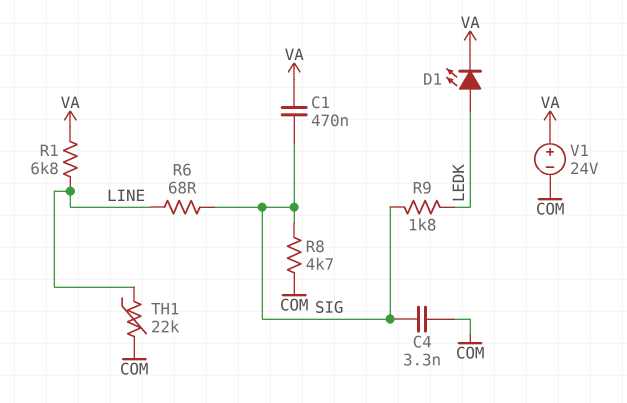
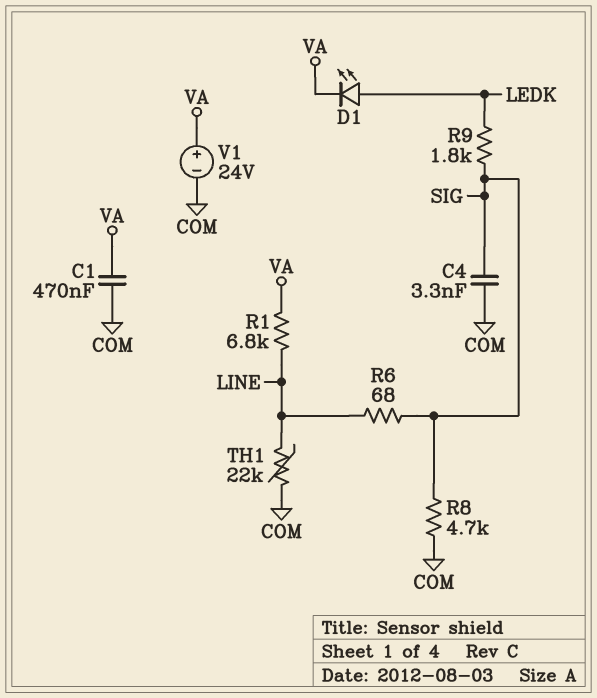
C1: 470nF (SIG, VA) -> 470nF (COM, VA)

